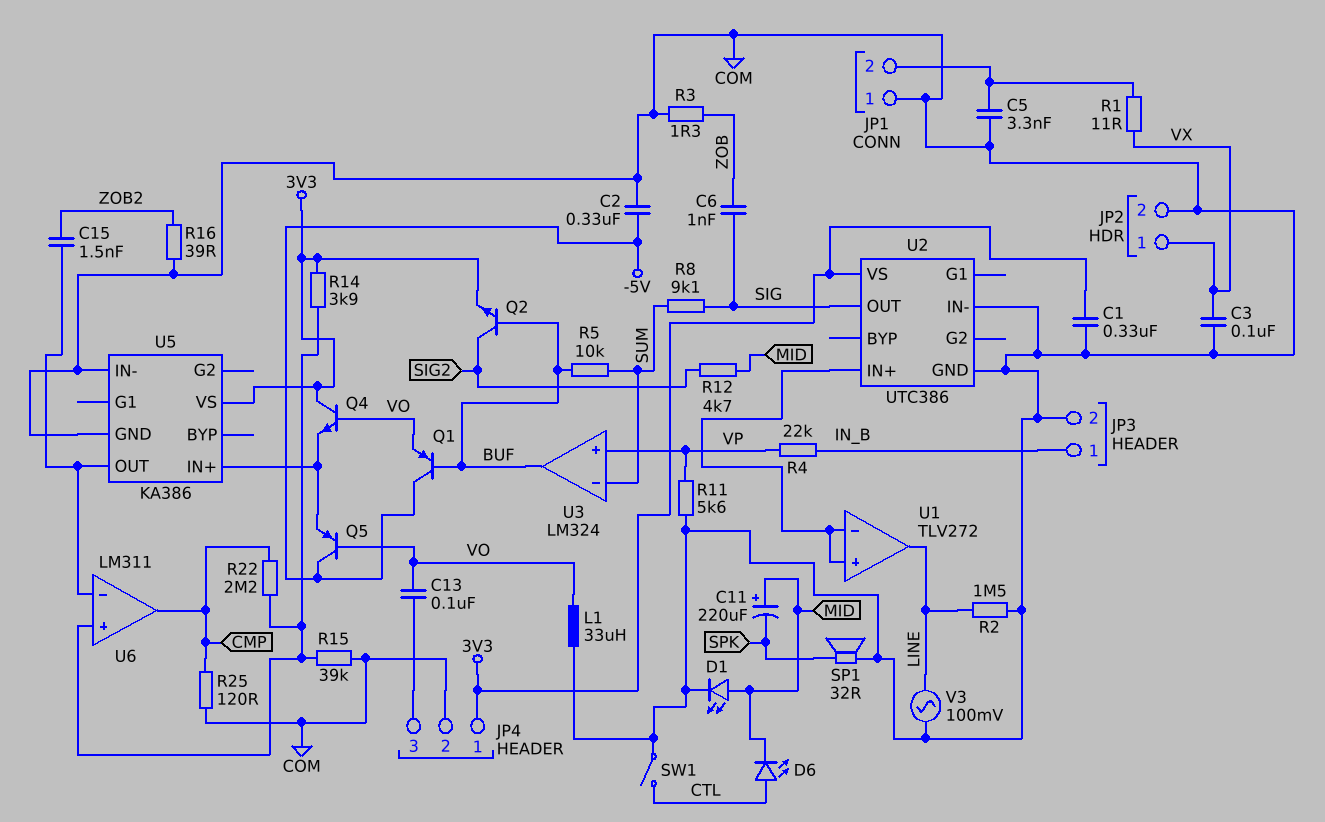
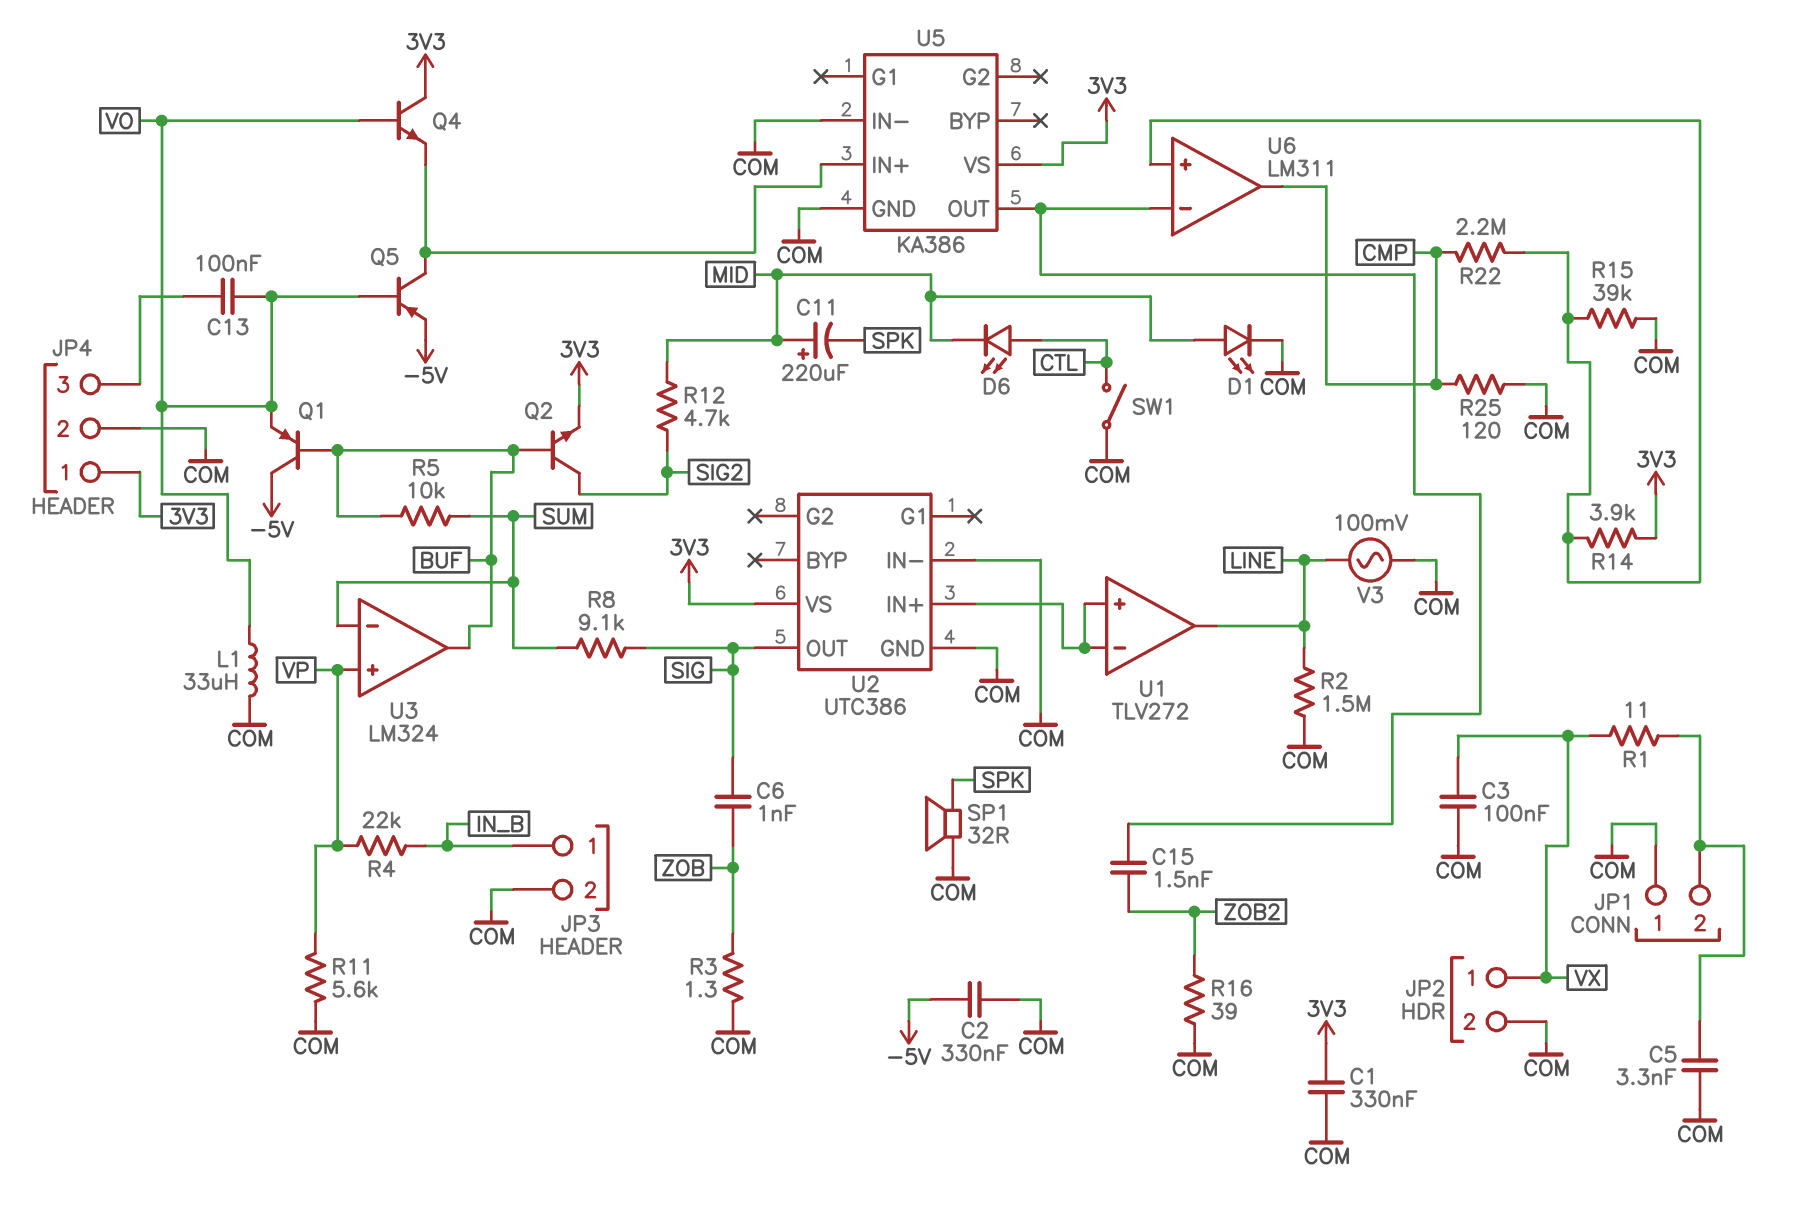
Q5: PNP (B VO, C -5V, E U5/IN+) -> PNP (B VO, C U5/IN+, E -5V)

